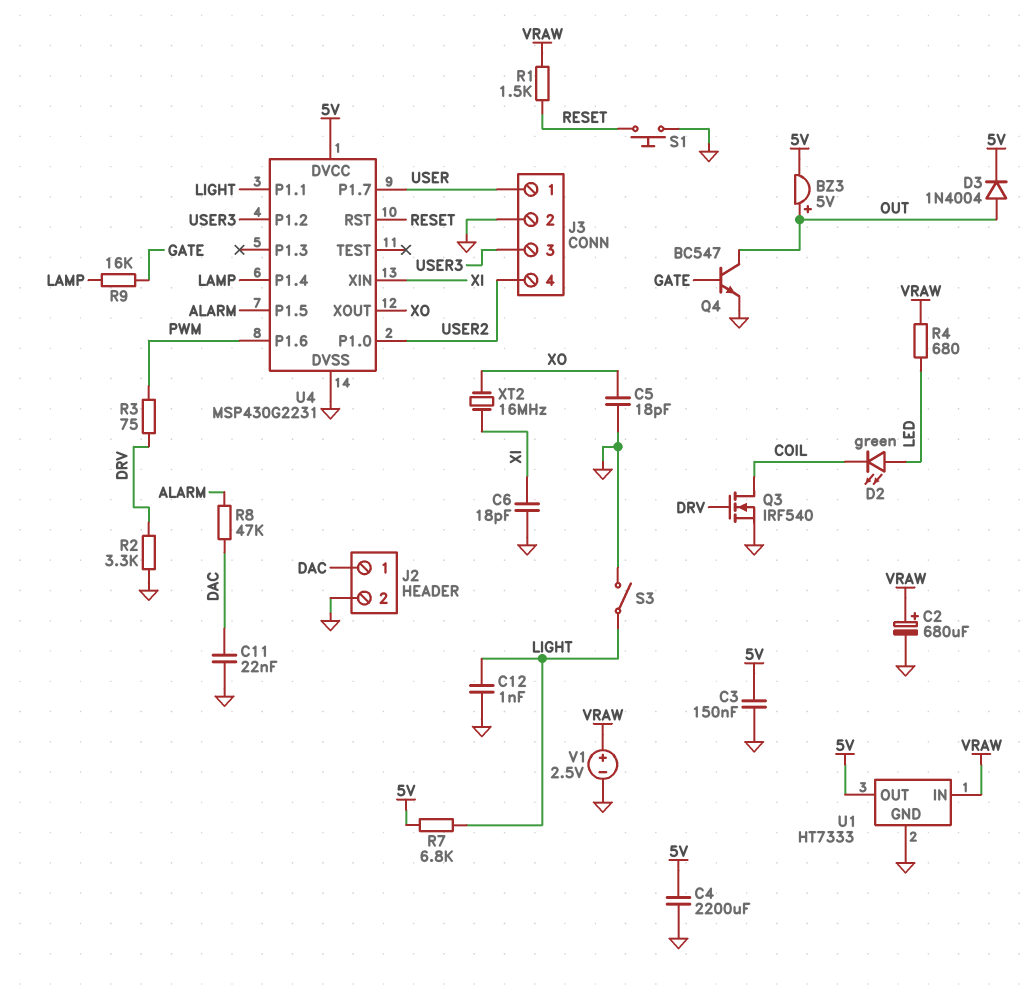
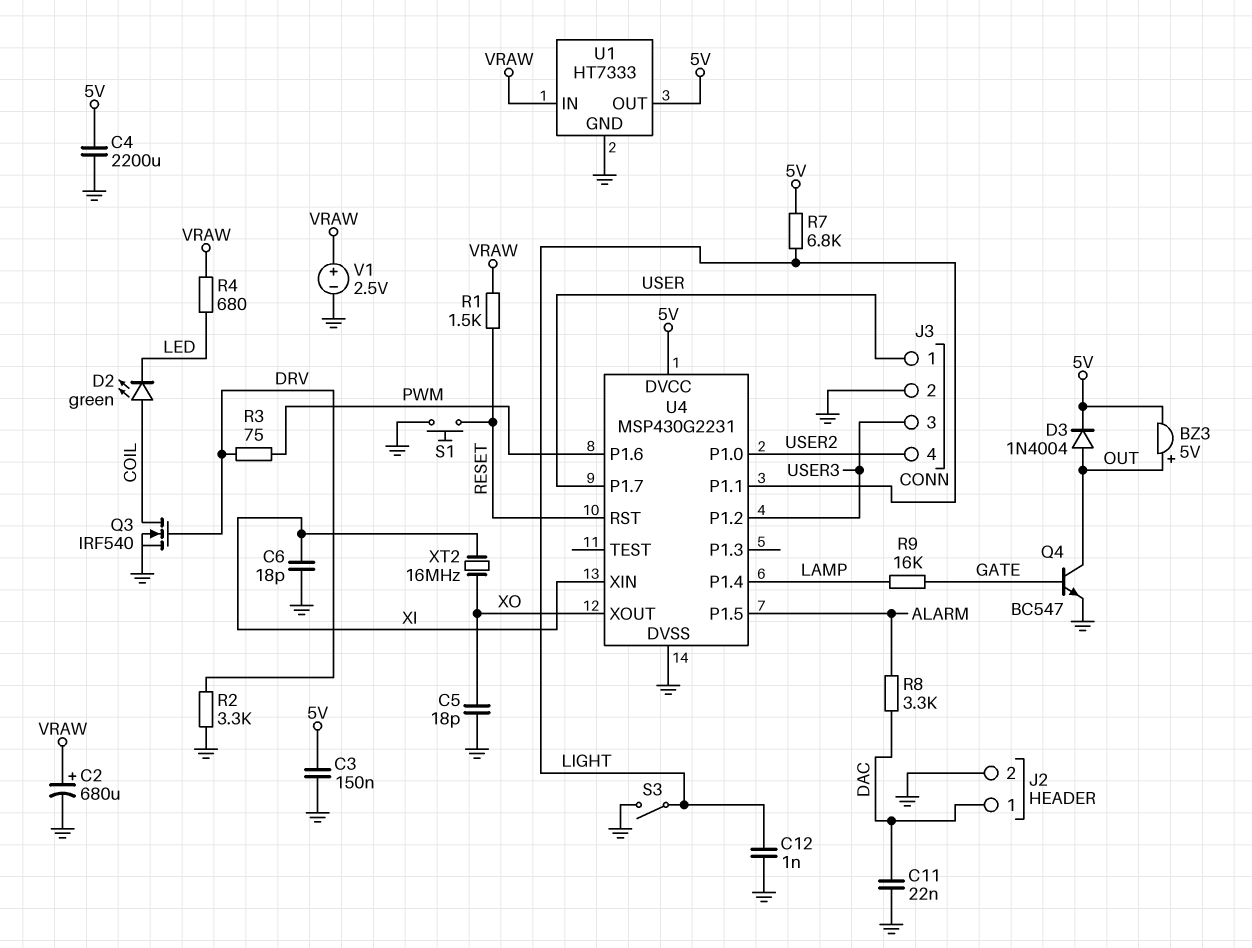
D2: LED green (A LED, K COIL) -> LED green (A COIL, K LED)
R8: 47k (ALARM, DAC) -> 3.3k (ALARM, DAC)

